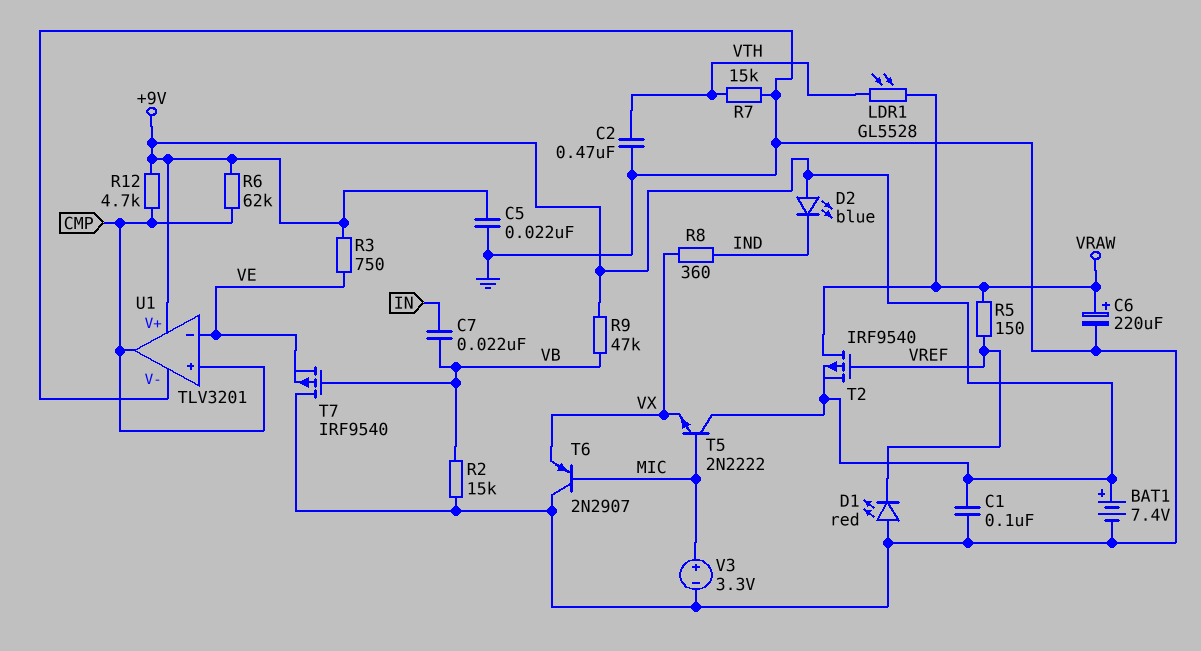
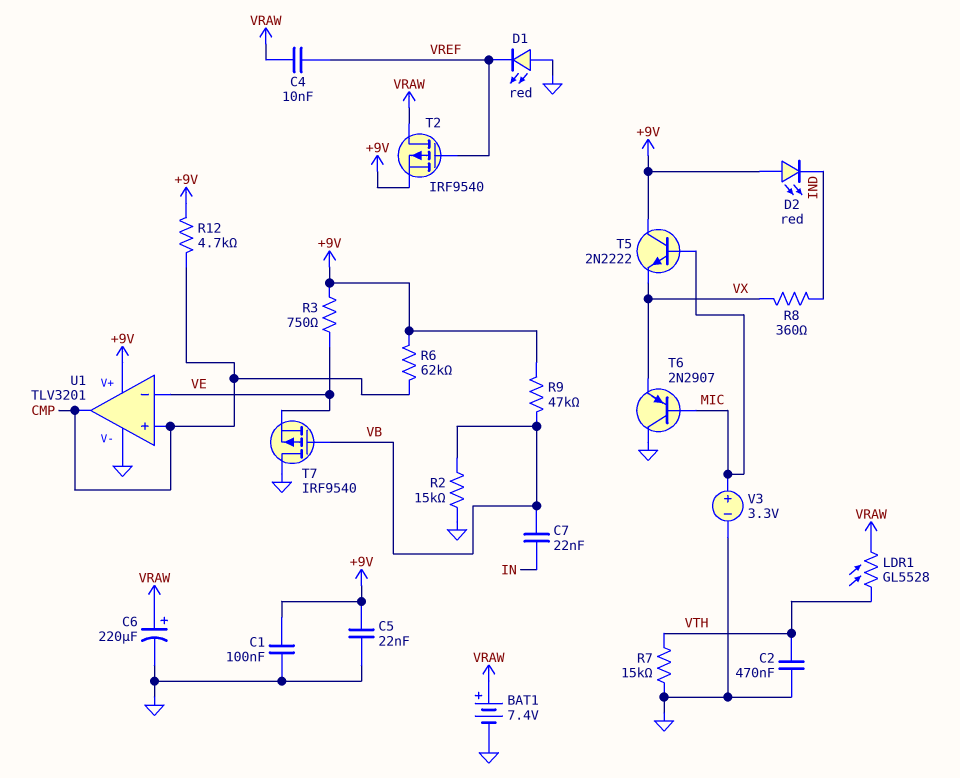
BAT1: 7.4V (plus +9V, minus GND) -> 7.4V (plus VRAW, minus GND)
C4: none -> 10nF (VRAW, VREF)
D2: LED blue (A +9V, K IND) -> LED red (A +9V, K IND)
R5: 150 (VRAW, VREF) -> none

